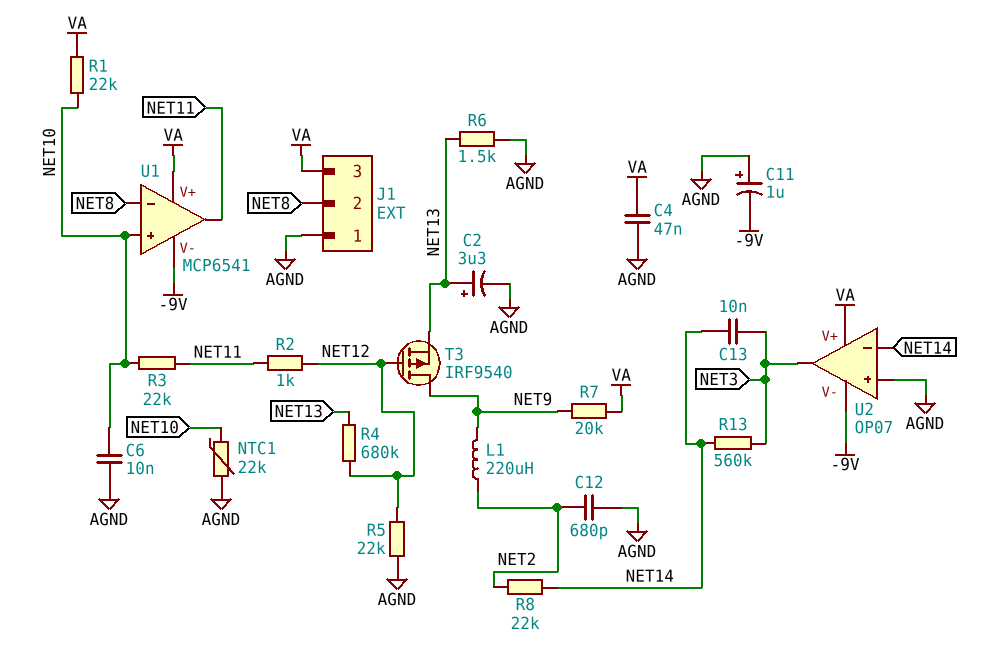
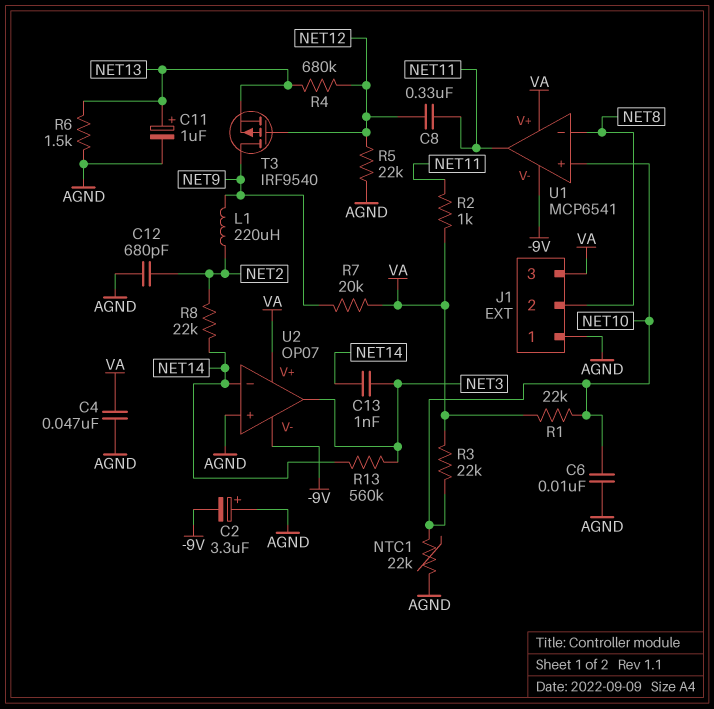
C2: 3.3uF (plus NET13, minus AGND) -> 3.3uF (plus AGND, minus -9V)
C8: none -> 330nF (NET11, NET12)
C11: 1uF (plus AGND, minus -9V) -> 1uF (plus NET13, minus AGND)
C13: 10nF (NET3, NET14) -> 1nF (NET3, NET14)
R2: 1k (NET11, NET12) -> 1k (NET11, VA)
R3: 22k (NET10, NET11) -> 22k (NET10, VA)

